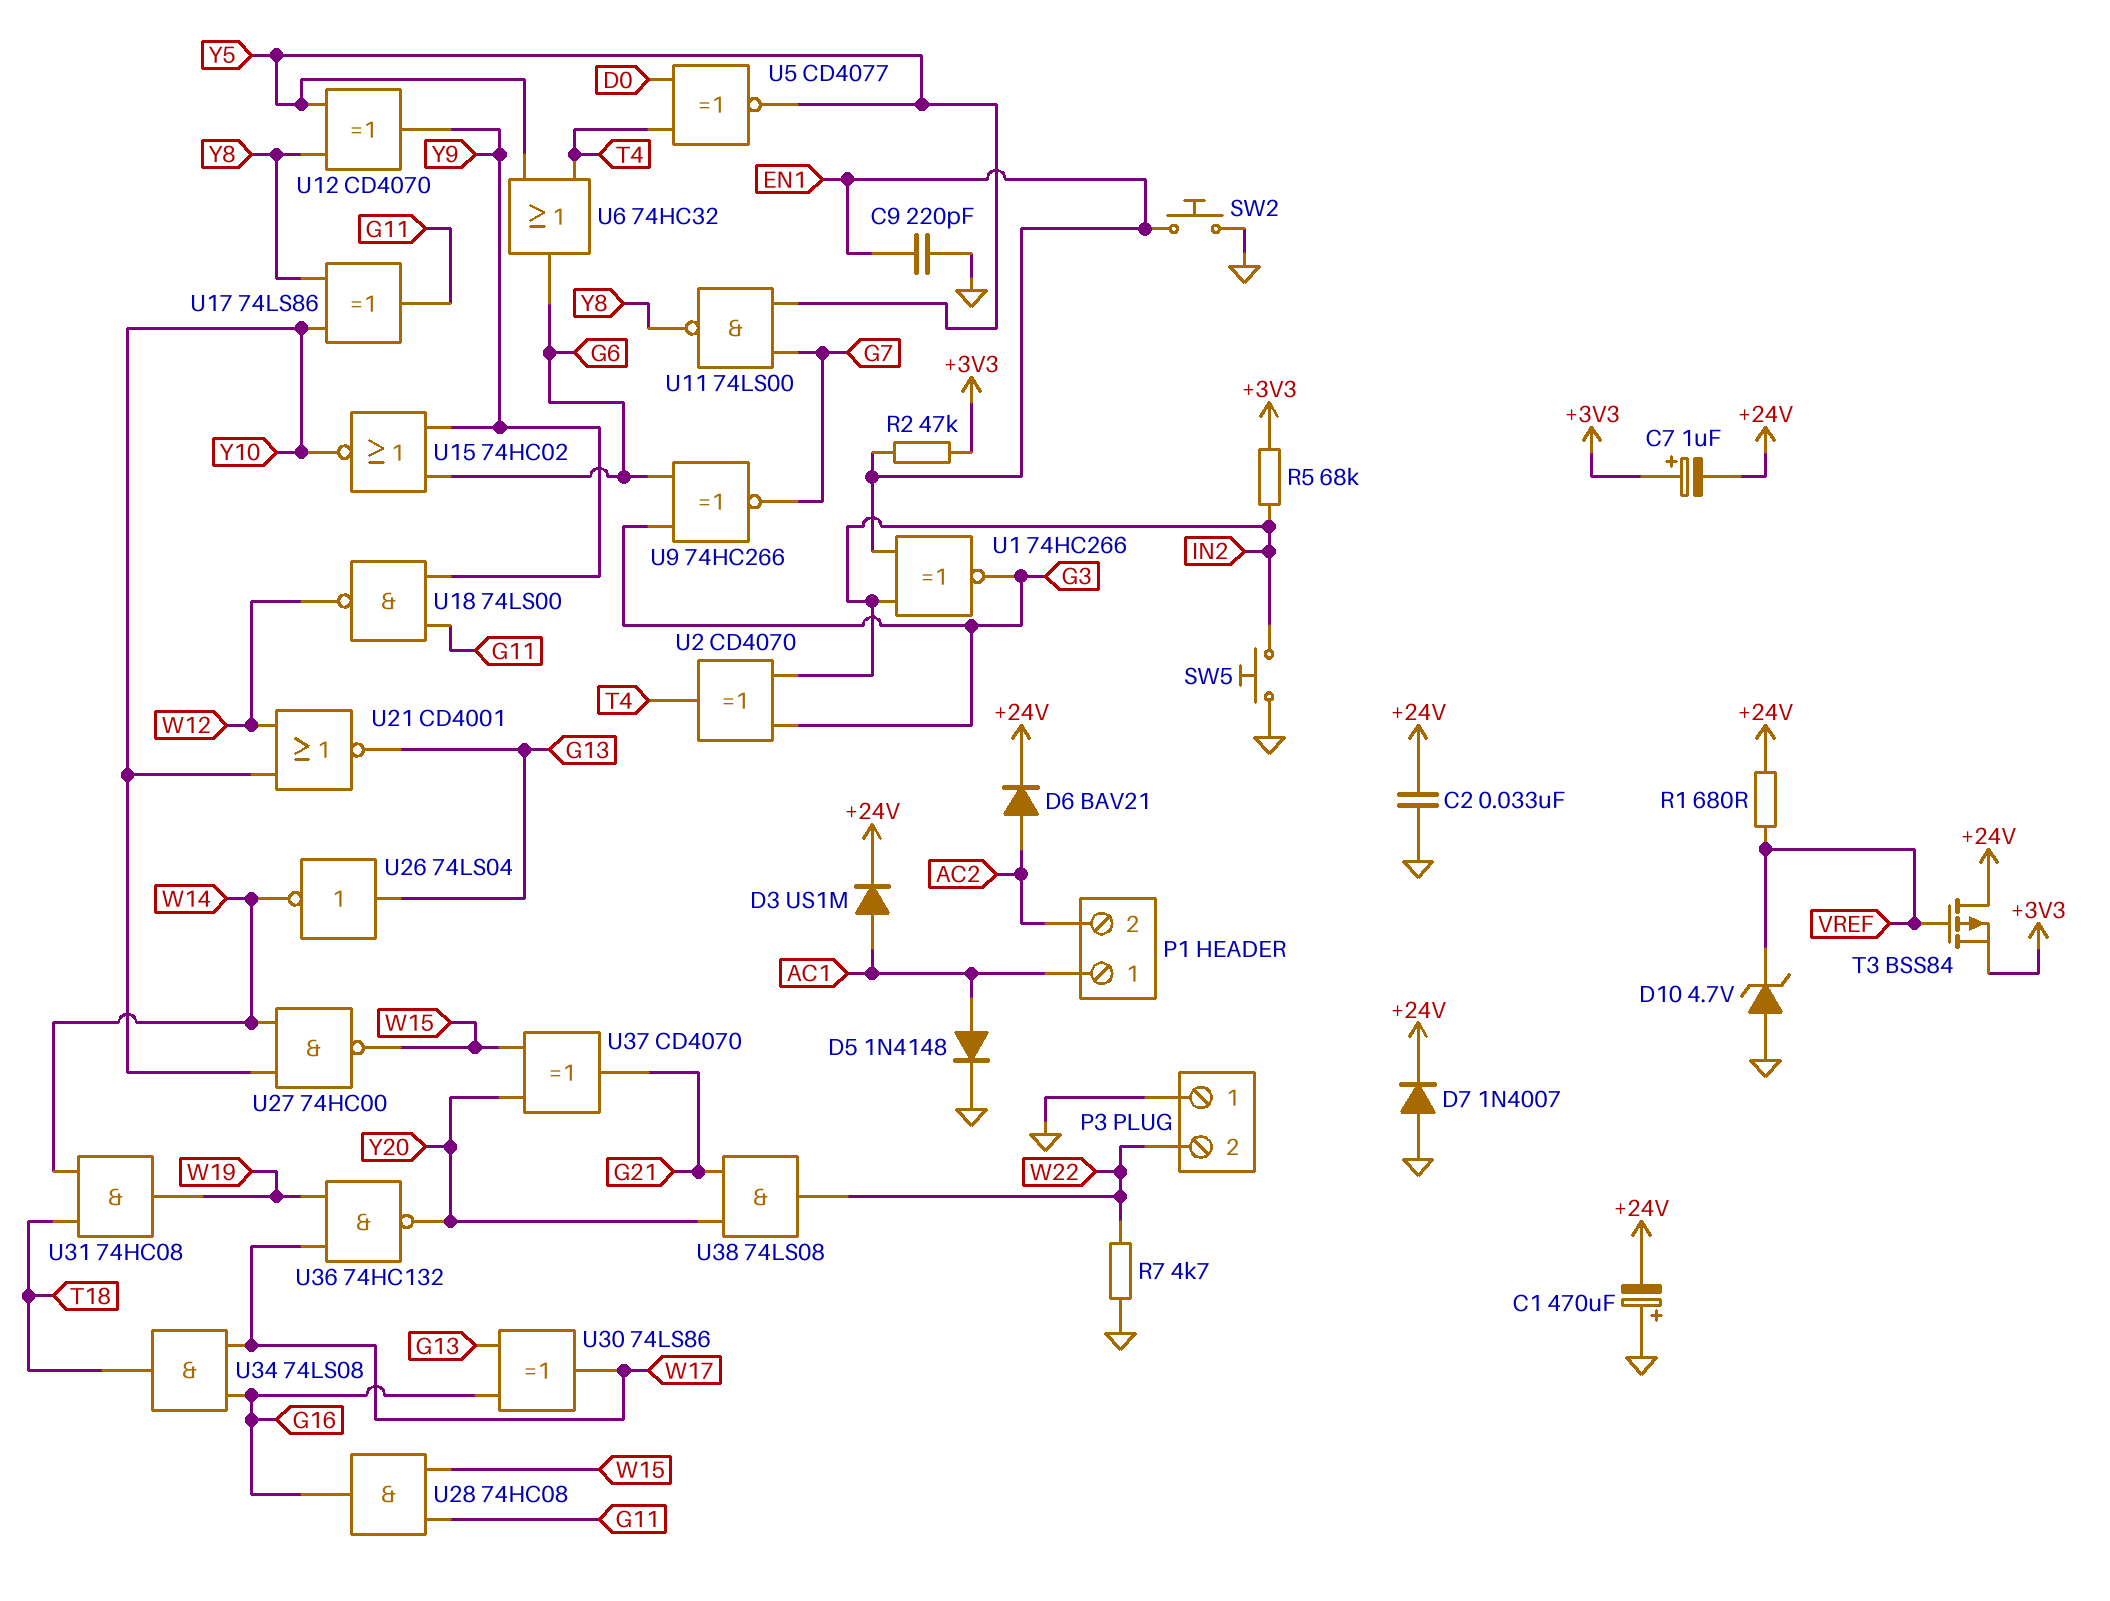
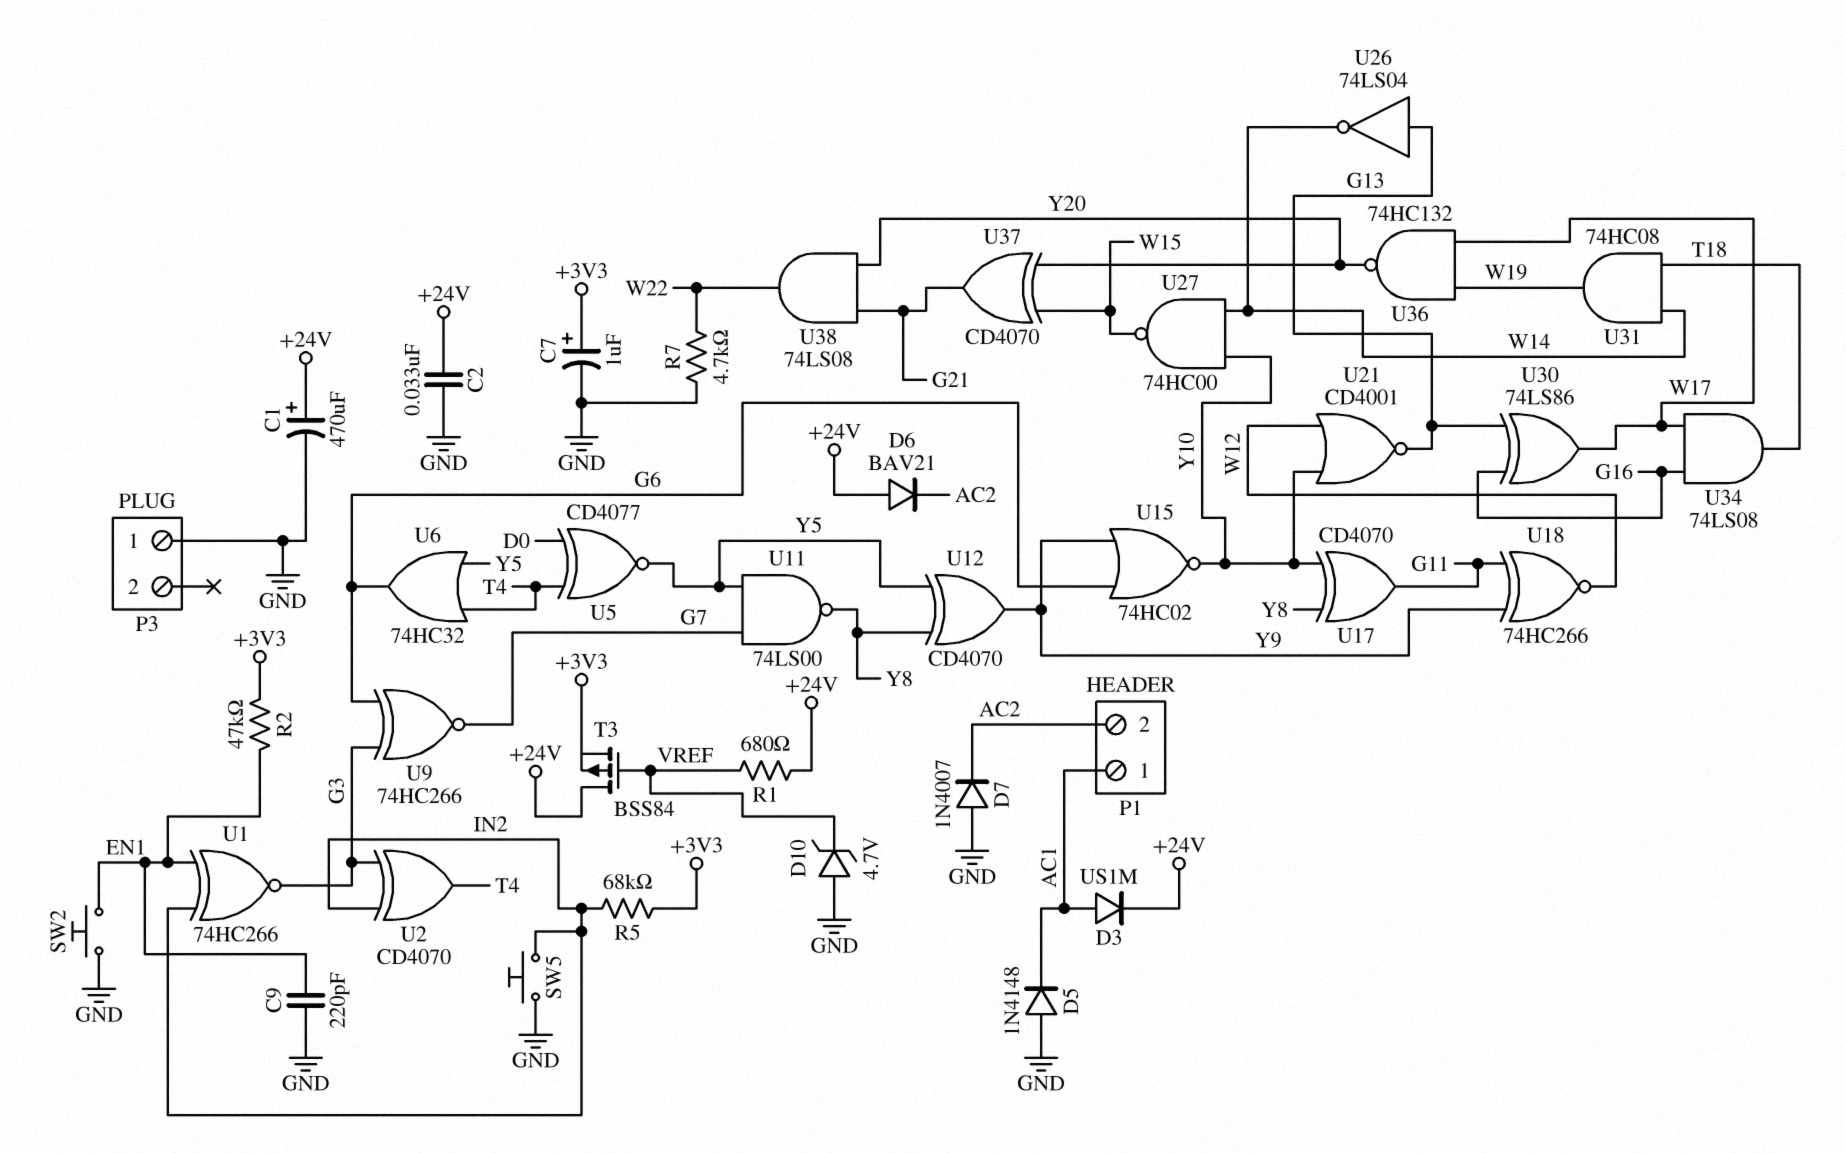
C1: 470uF (plus GND, minus +24V) -> 470uF (plus +24V, minus GND)
C7: 1uF (plus +3V3, minus +24V) -> 1uF (plus +3V3, minus GND)
D5: diode 1N4148 (A AC1, K GND) -> diode 1N4148 (A GND, K AC1)
D6: diode BAV21 (A AC2, K +24V) -> diode BAV21 (A +24V, K AC2)
D7: diode 1N4007 (A GND, K +24V) -> diode 1N4007 (A GND, K AC2)
P3 pin 2: W22 -> none
U17: XOR 74LS86 (in Y8, in Y10, out G11) -> XOR CD4070 (in Y8, in Y10, out G11)
U18: NAND 74LS00 (in G11, in Y9, out W12) -> XNOR 74HC266 (in G11, in Y9, out W12)
U28: AND 74HC08 (in G11, in W15, out G16) -> none

